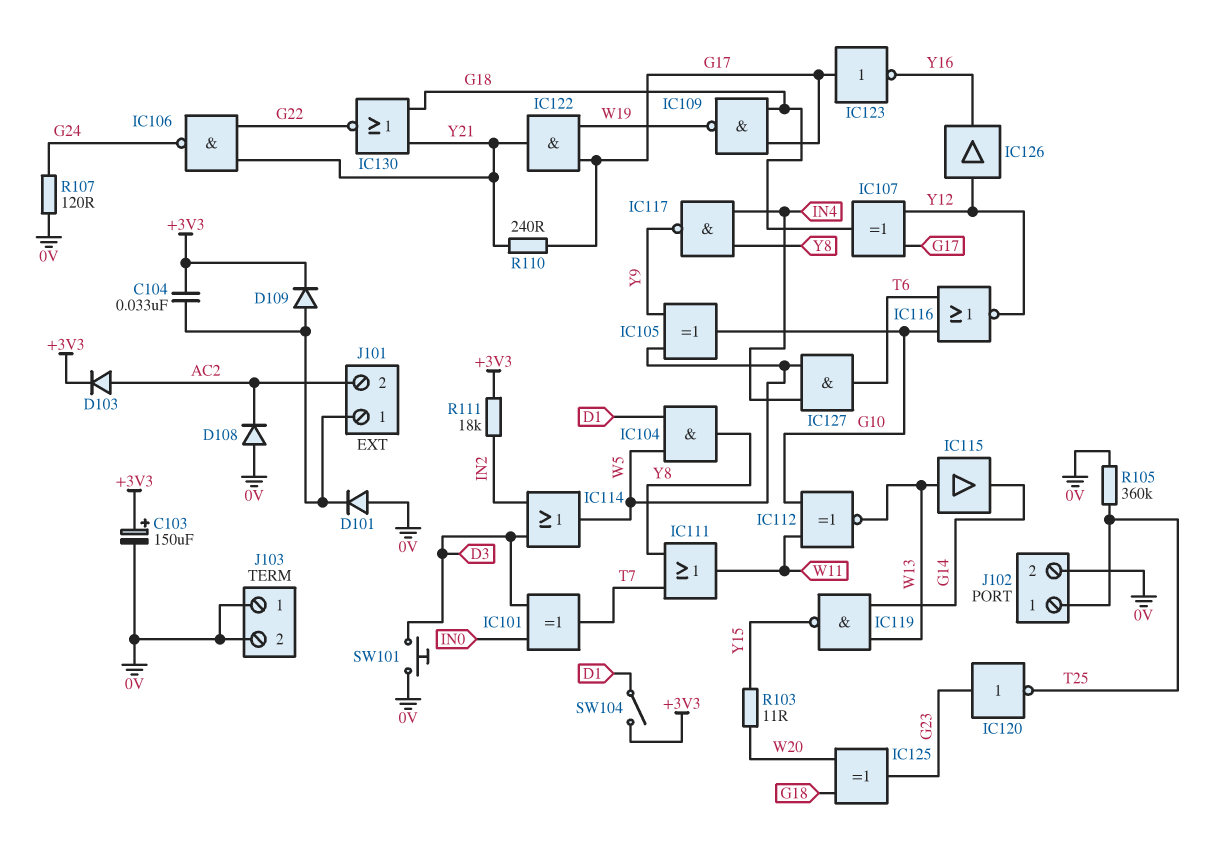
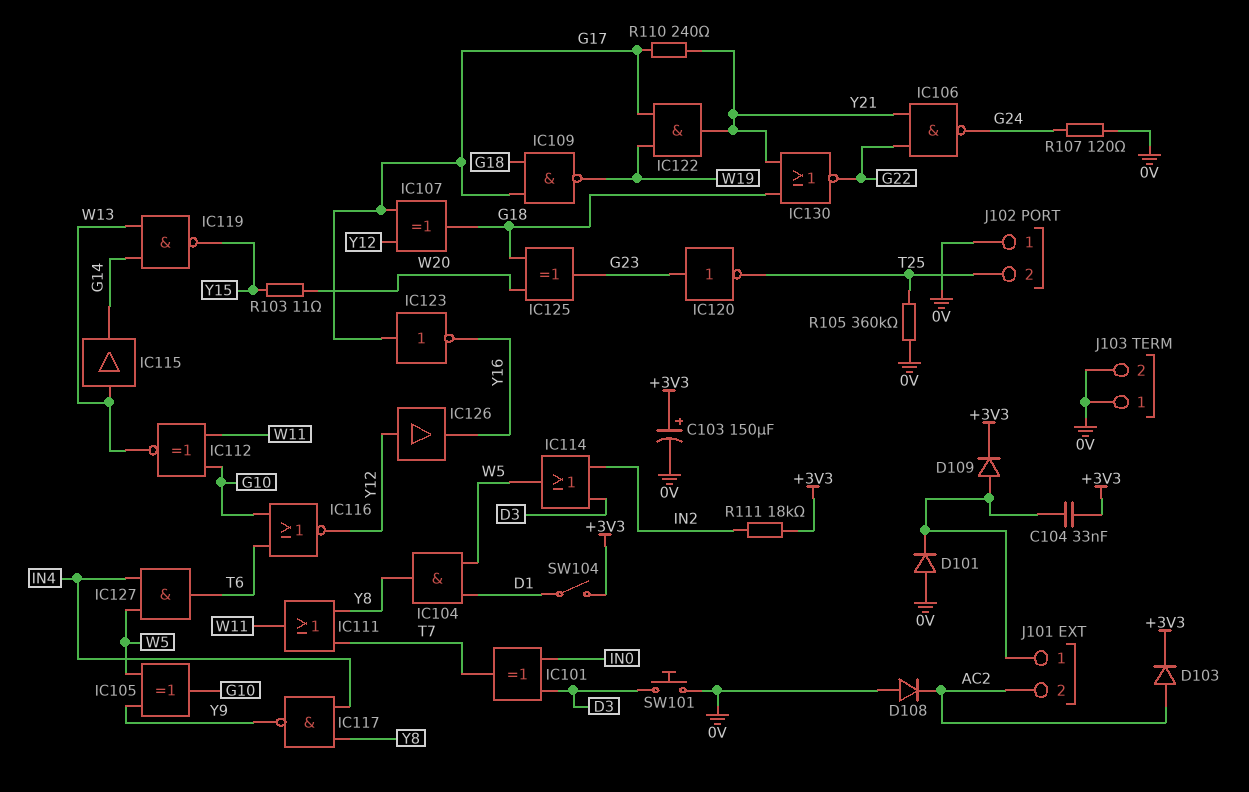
J102 pin 1: T25 -> 0V
J102 pin 2: 0V -> T25

